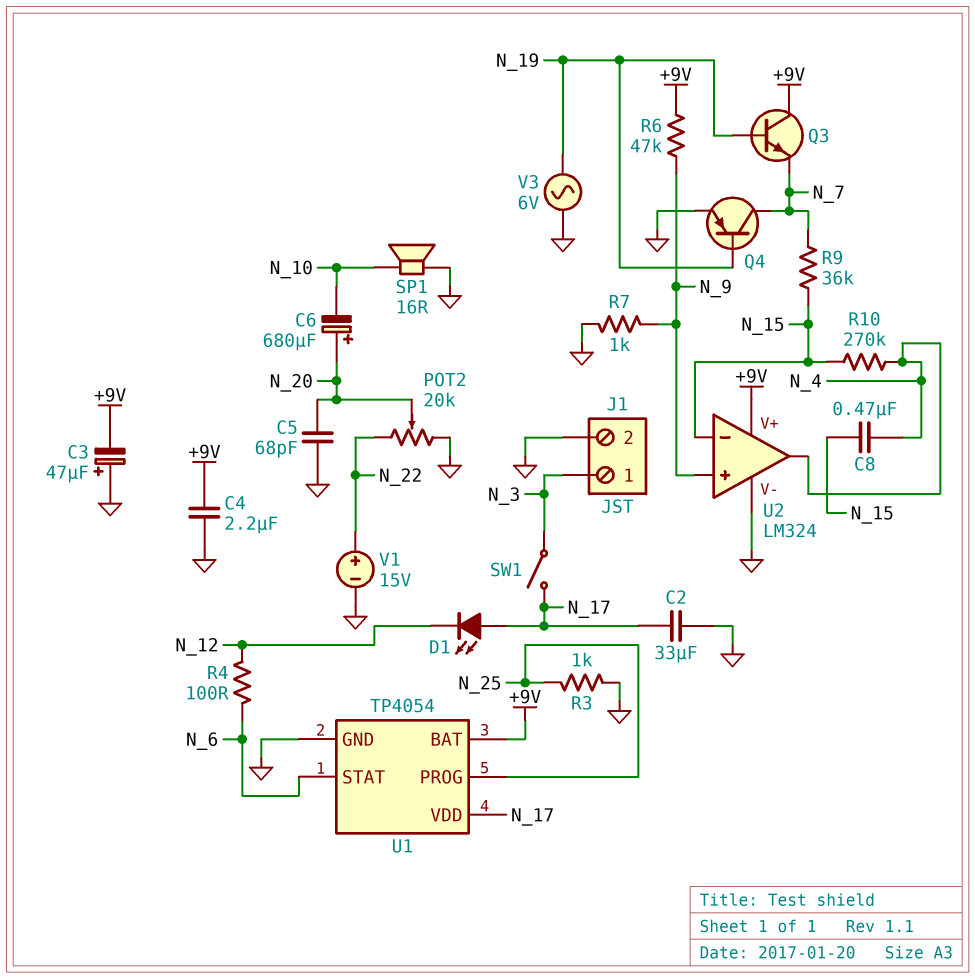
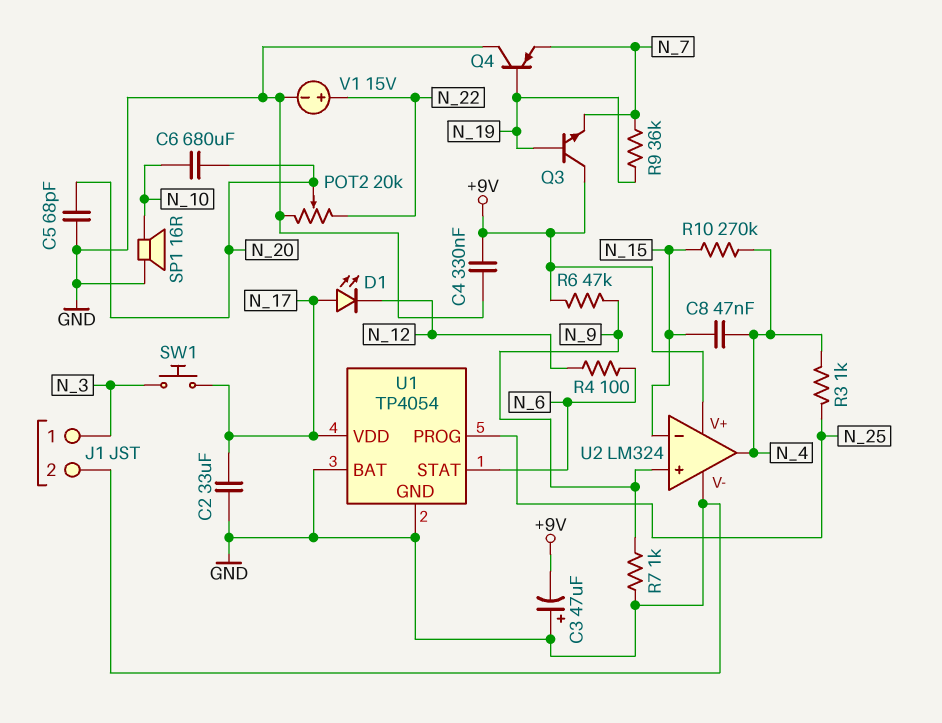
C4: 2.2uF (+9V, GND) -> 330nF (+9V, GND)
C6: 680uF (plus N_20, minus N_10) -> 680uF (N_10, N_20)
C8: 470nF (N_4, N_15) -> 47nF (N_4, N_15)
Q4: PNP (B N_19, C N_7, E GND) -> PNP (B N_19, C GND, E N_7)
R3: 1k (GND, N_25) -> 1k (N_4, N_25)
R9: 36k (N_7, N_15) -> 36k (N_7, N_19)
SW1: switch (N_3, N_17) -> button (N_3, N_17)
U1 pin BAT: +9V -> GND
V3: AC 6V (GND, N_19) -> none

